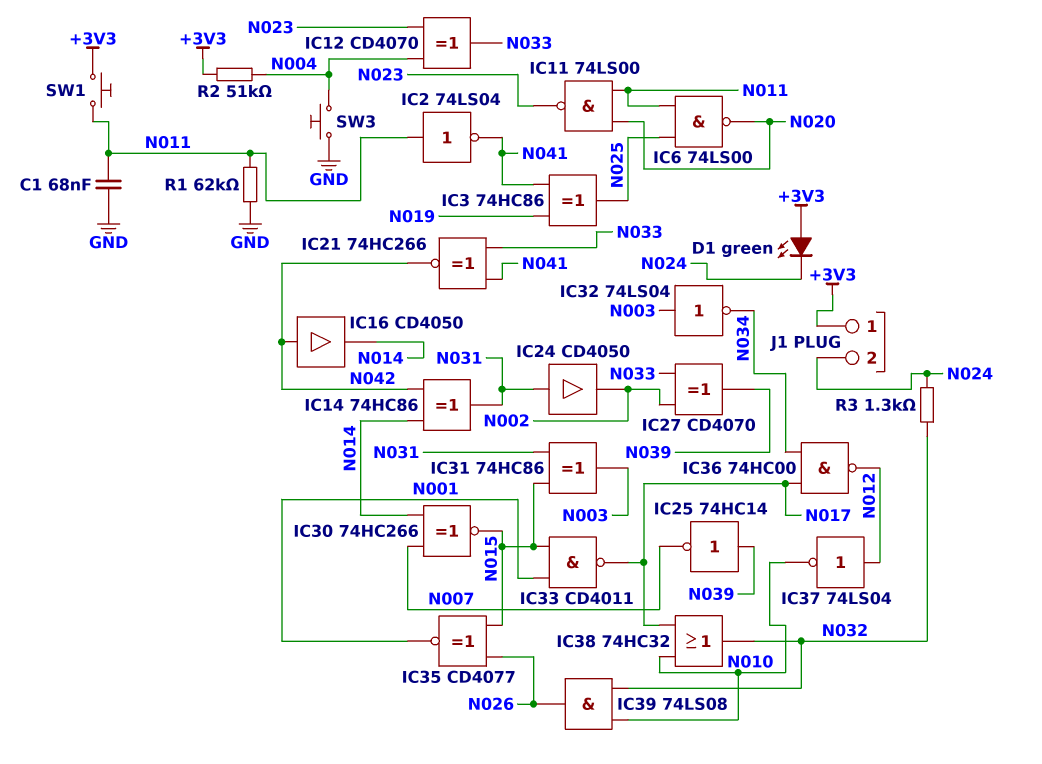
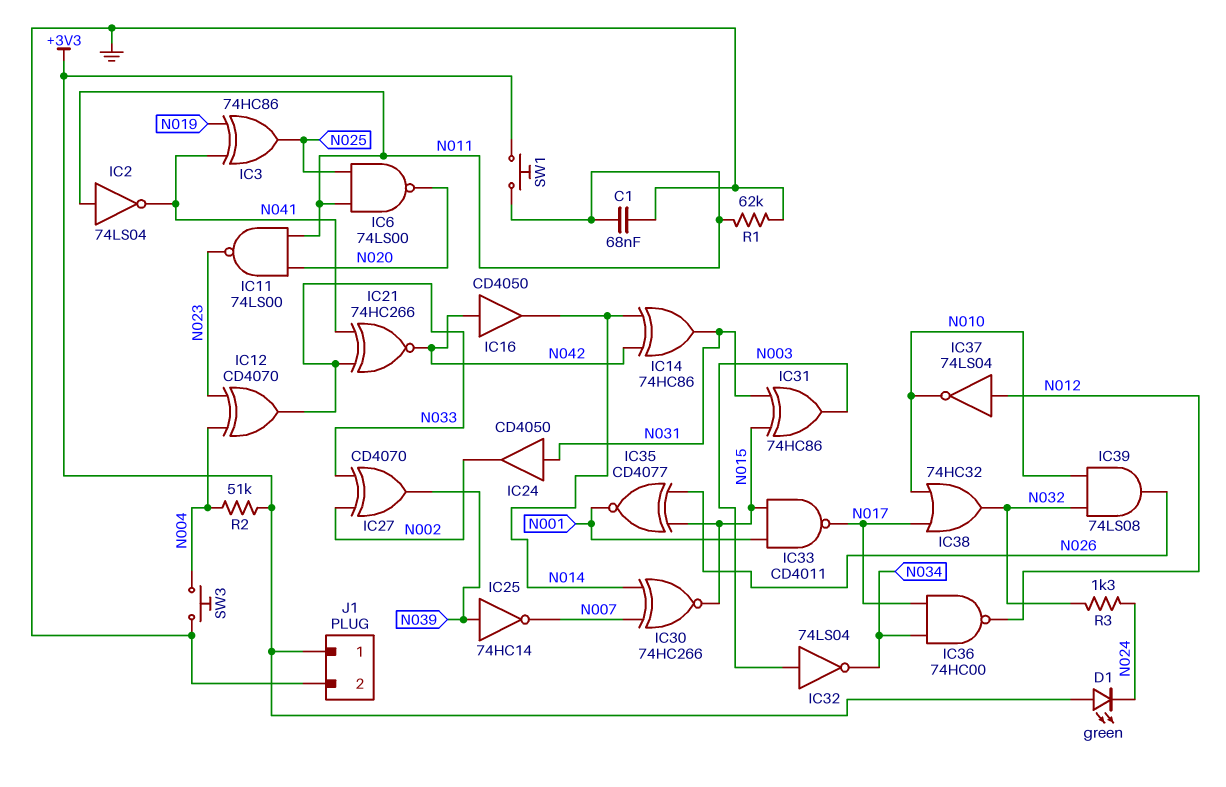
J1 pin 2: N024 -> GND

